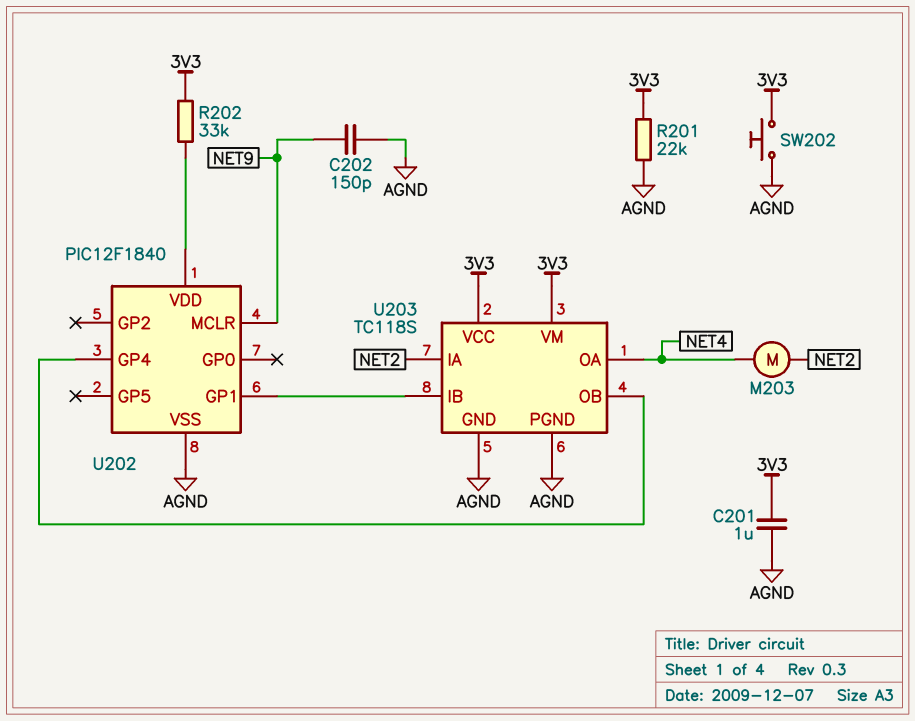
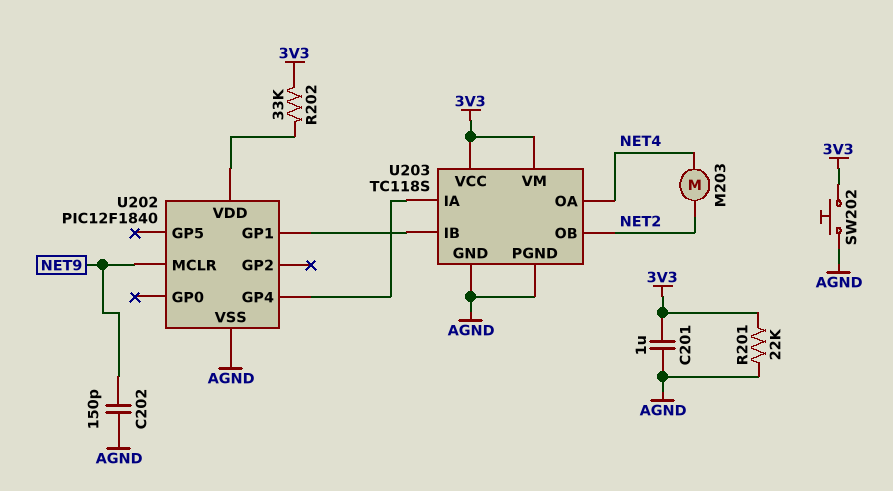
U203 pin IA: NET2 -> U202/GP4
U203 pin OB: U202/GP4 -> NET2

